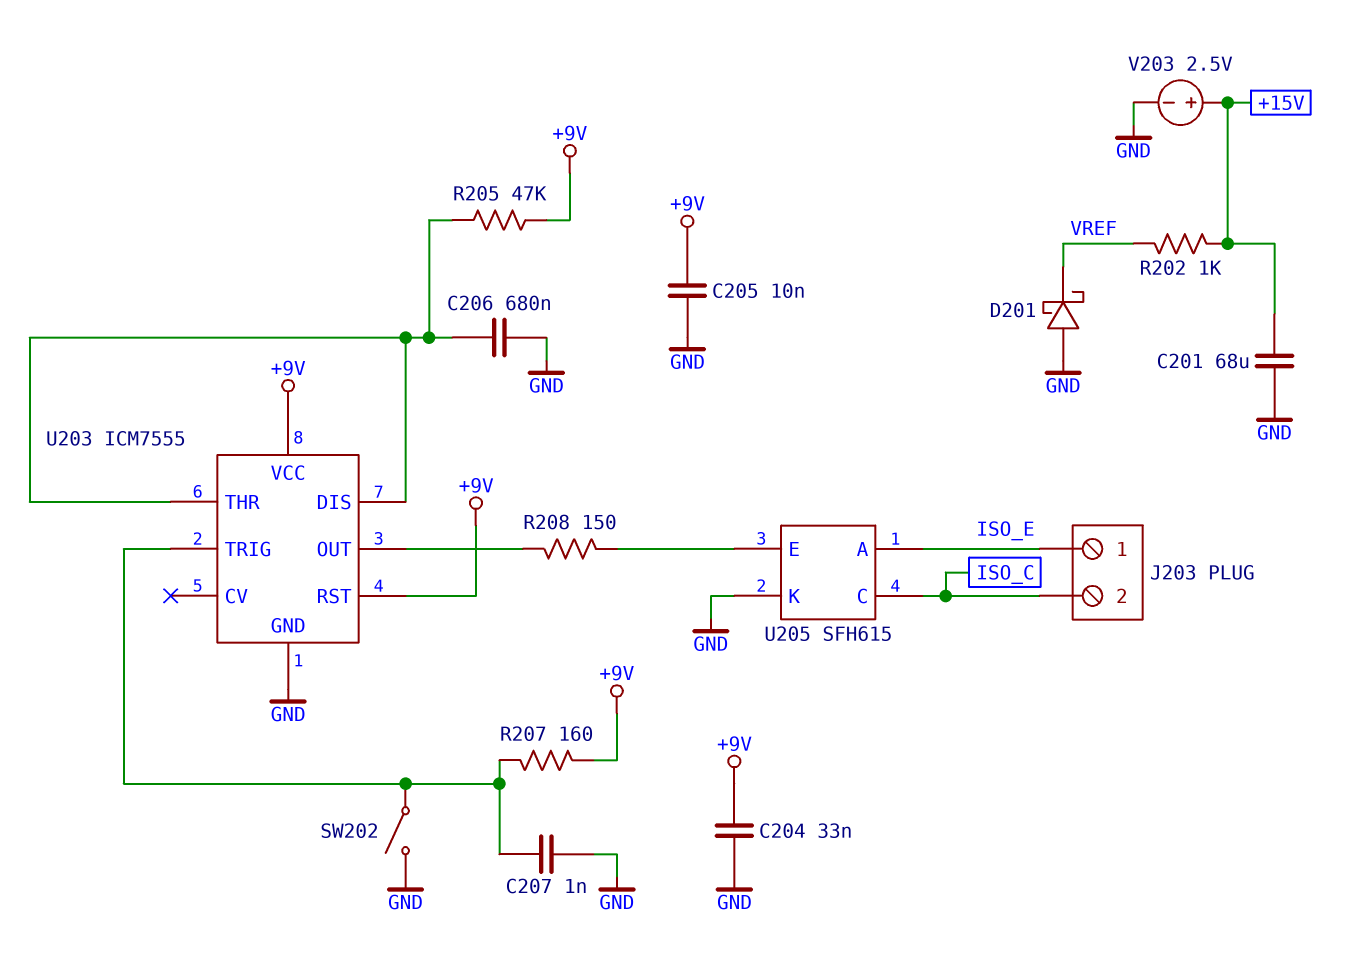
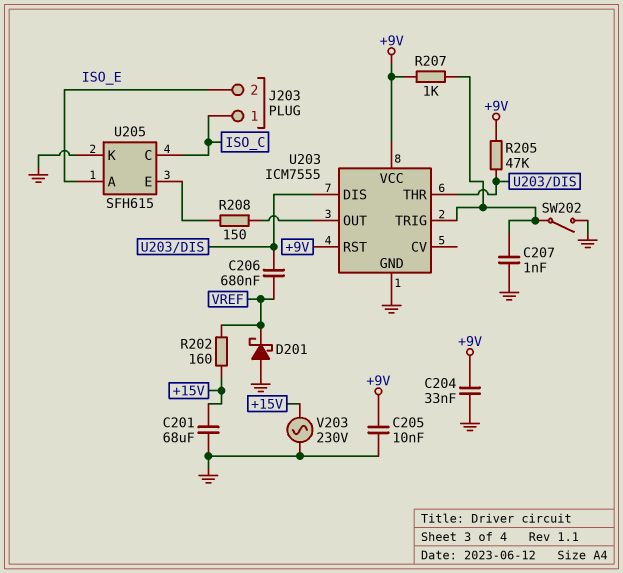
C206: 680nF (GND, U203/DIS) -> 680nF (U203/DIS, VREF)
J203 pin 1: ISO_E -> ISO_C
J203 pin 2: ISO_C -> ISO_E
R202: 1k (+15V, VREF) -> 160 (+15V, VREF)
R207: 160 (+9V, U203/TRIG) -> 1k (+9V, U203/TRIG)
V203: 2.5V (plus +15V, minus GND) -> AC 230V (+15V, GND)

